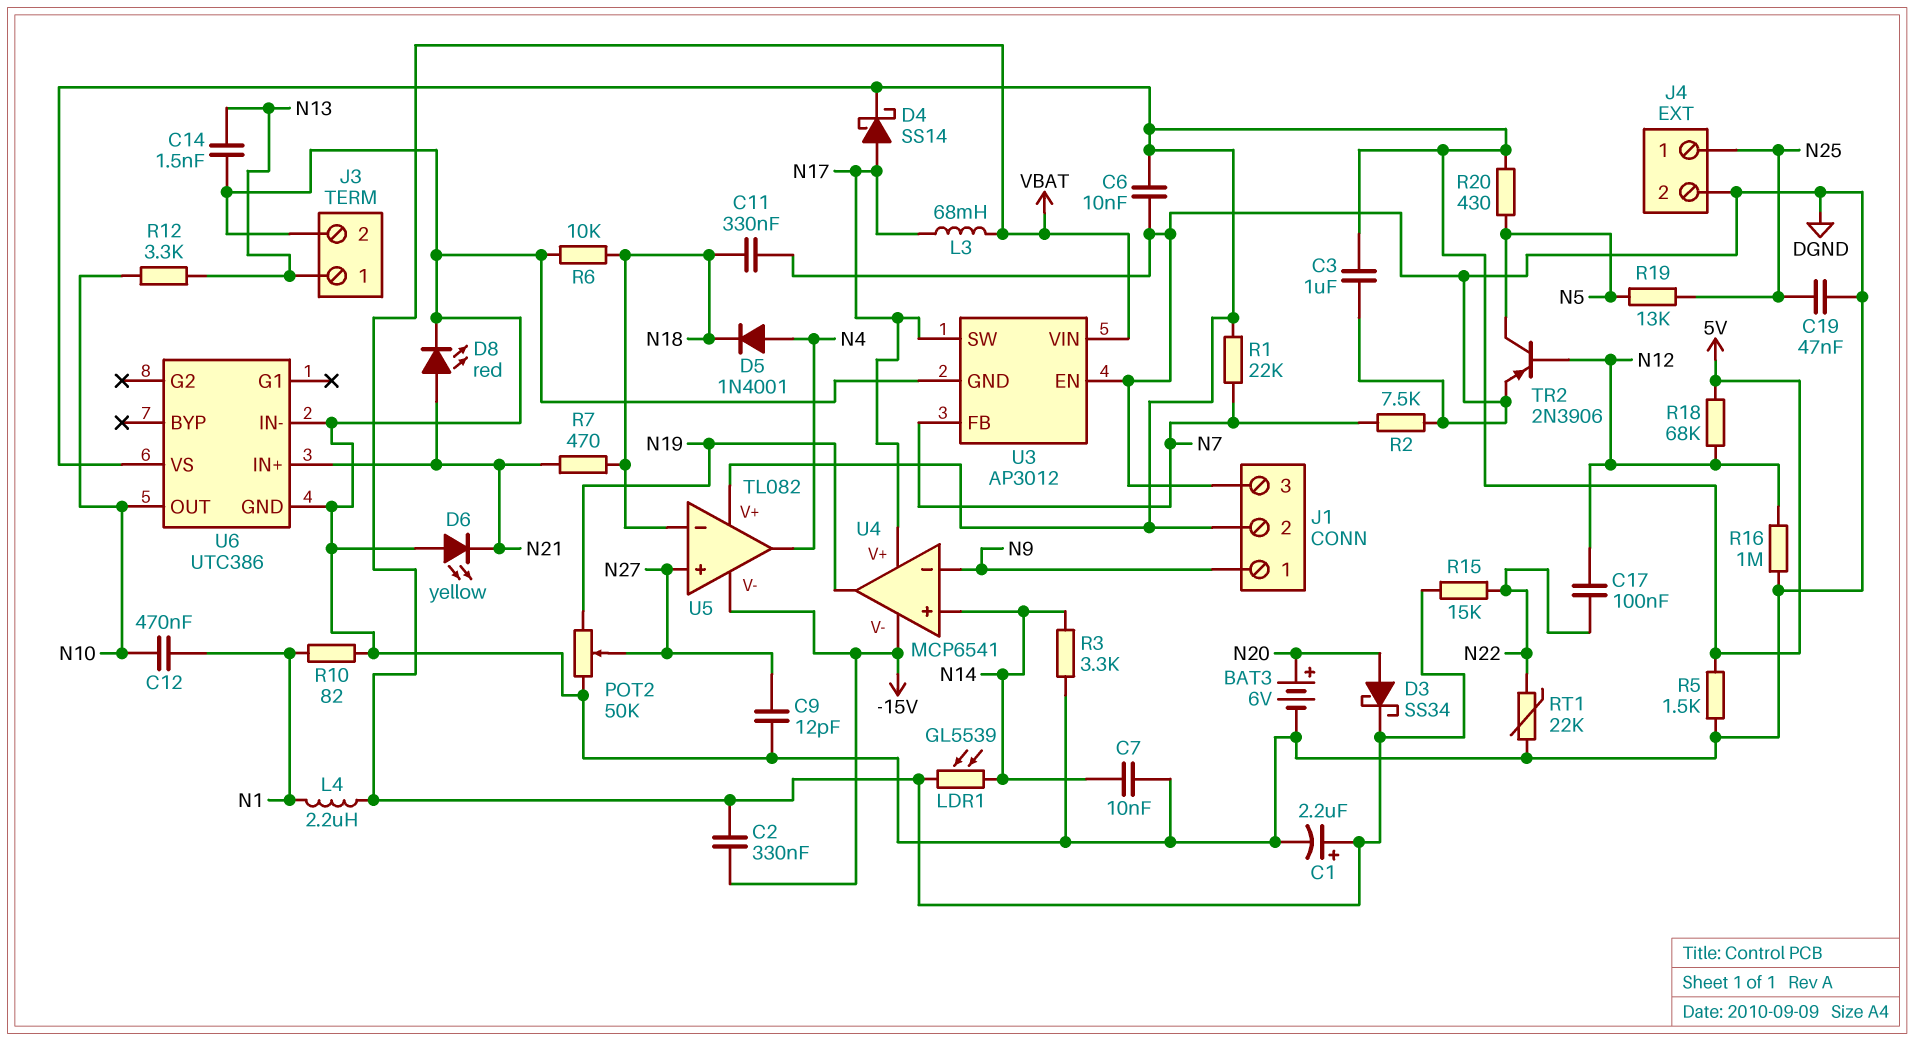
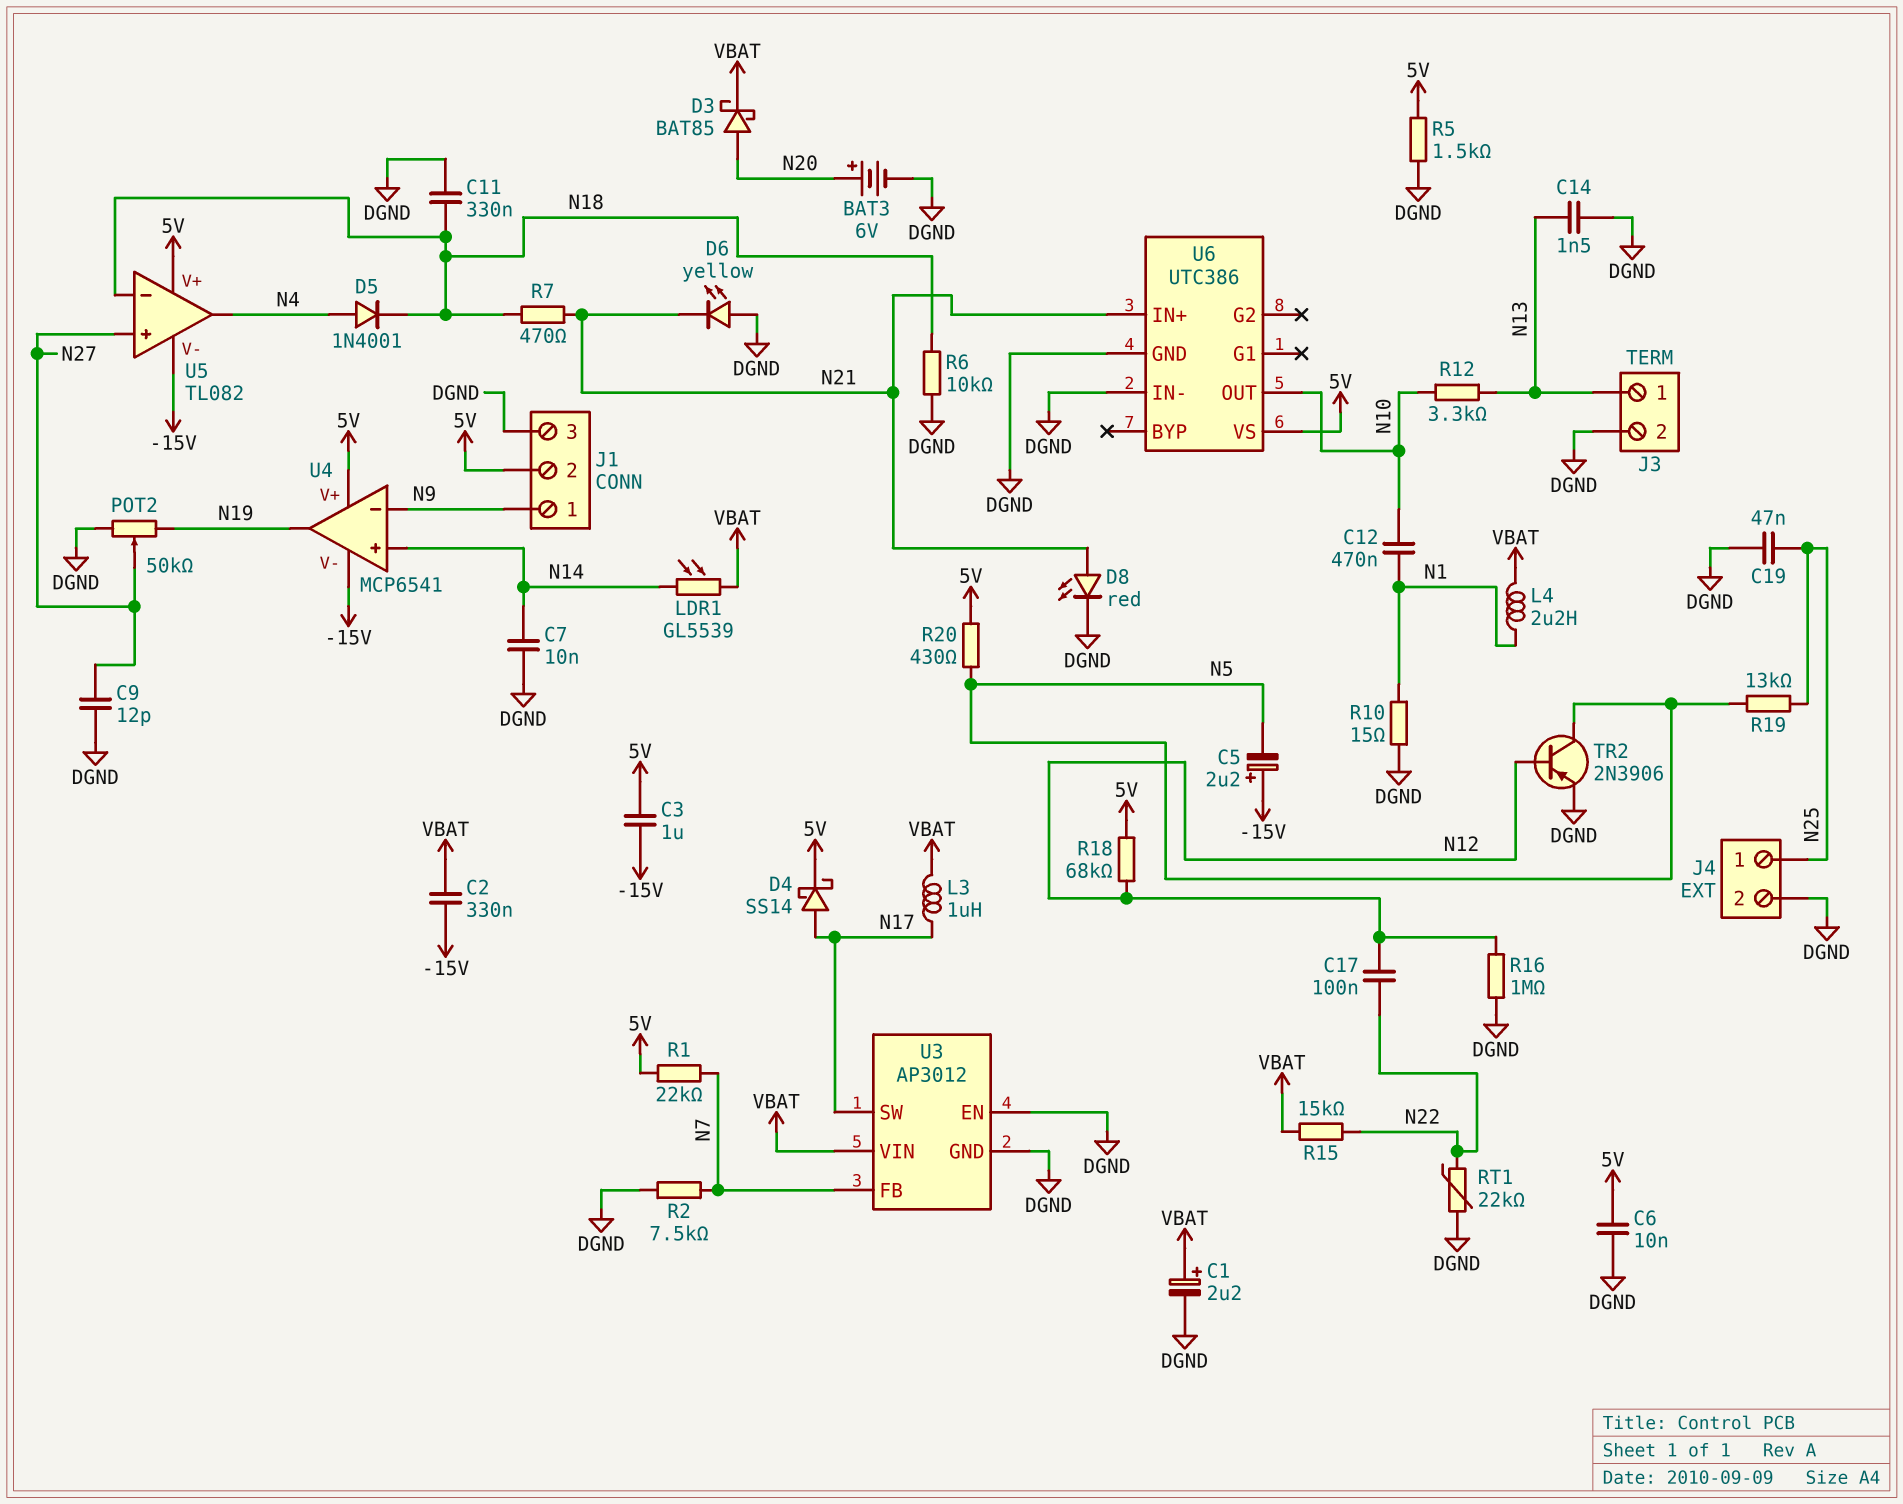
C3: 1uF (5V, DGND) -> 1uF (-15V, 5V)
C5: none -> 2.2uF (plus -15V, minus N5)
D3: schottky SS34 (A N20, K VBAT) -> schottky BAT85 (A N20, K VBAT)
L3: 68mH (N17, VBAT) -> 1uH (N17, VBAT)
R3: 3.3k (DGND, N14) -> none
R10: 82 (DGND, N1) -> 15 (DGND, N1)
U4 pin V+: N17 -> 5V

